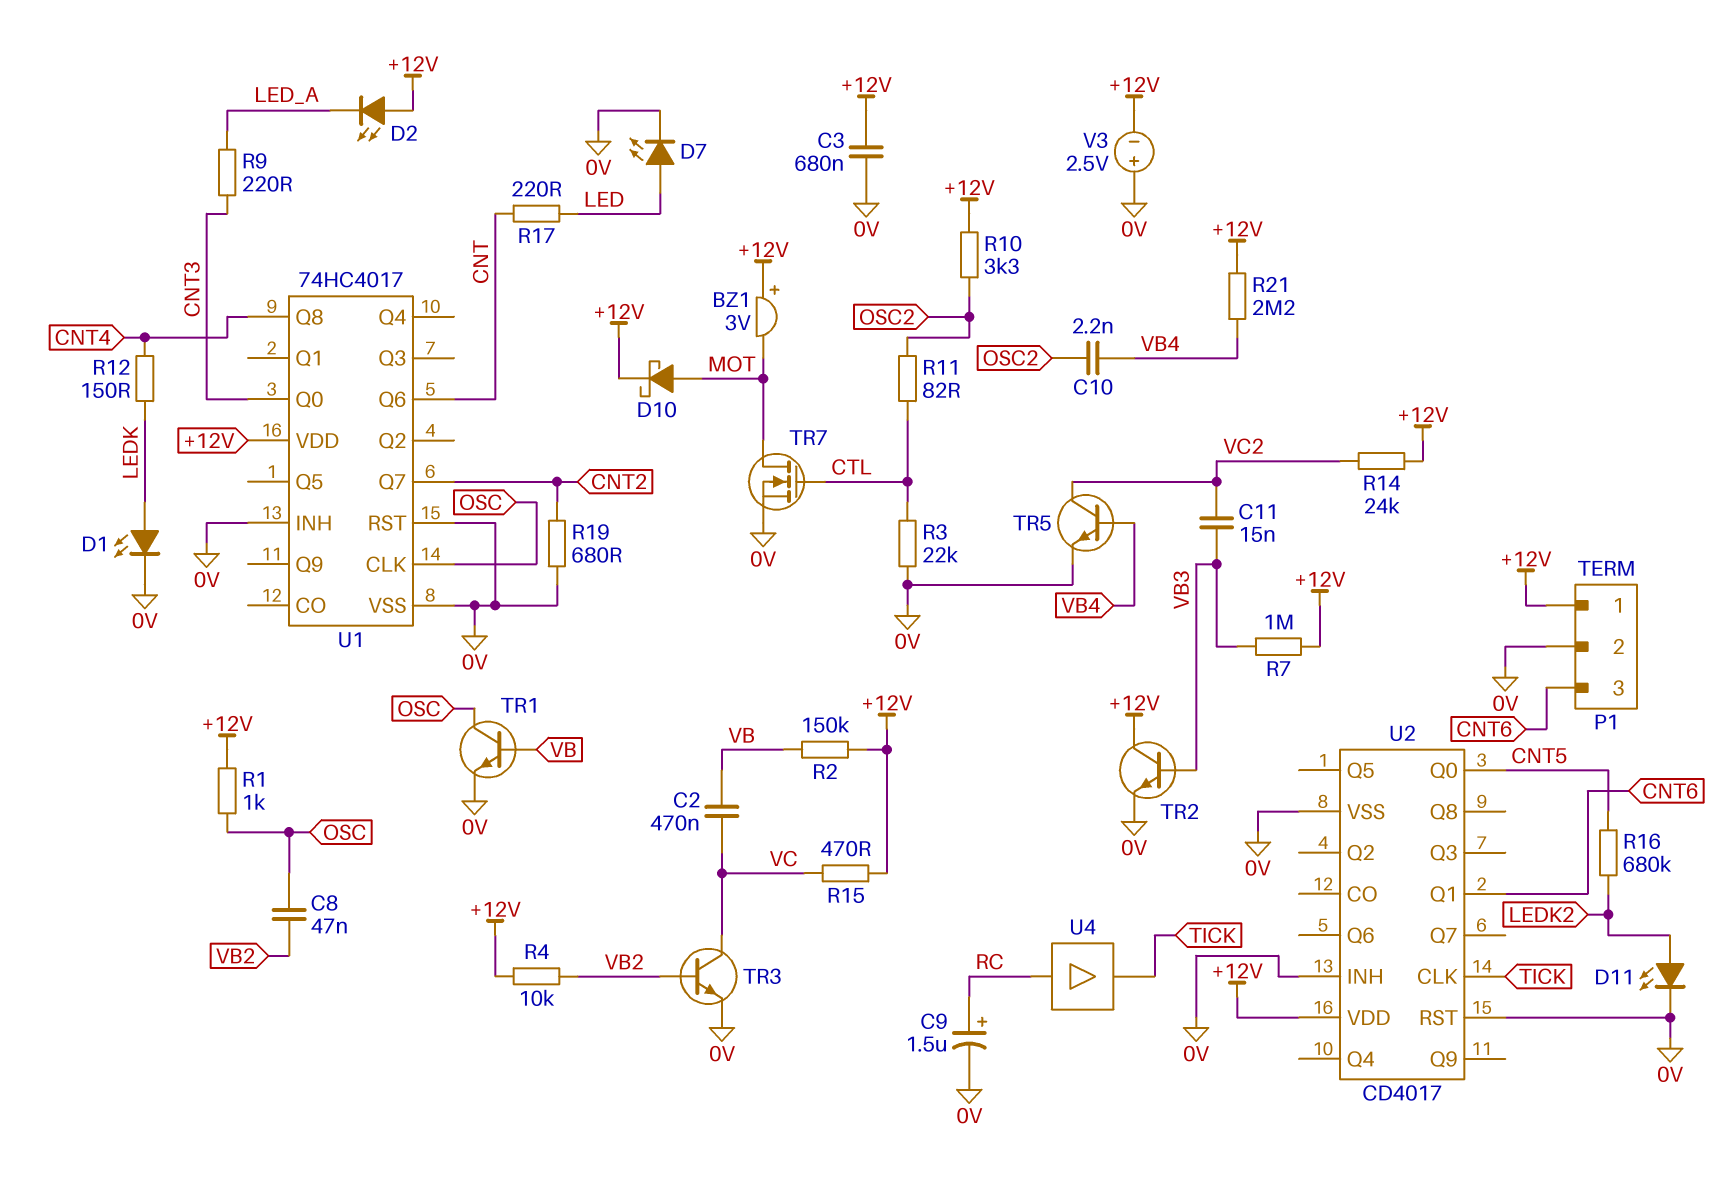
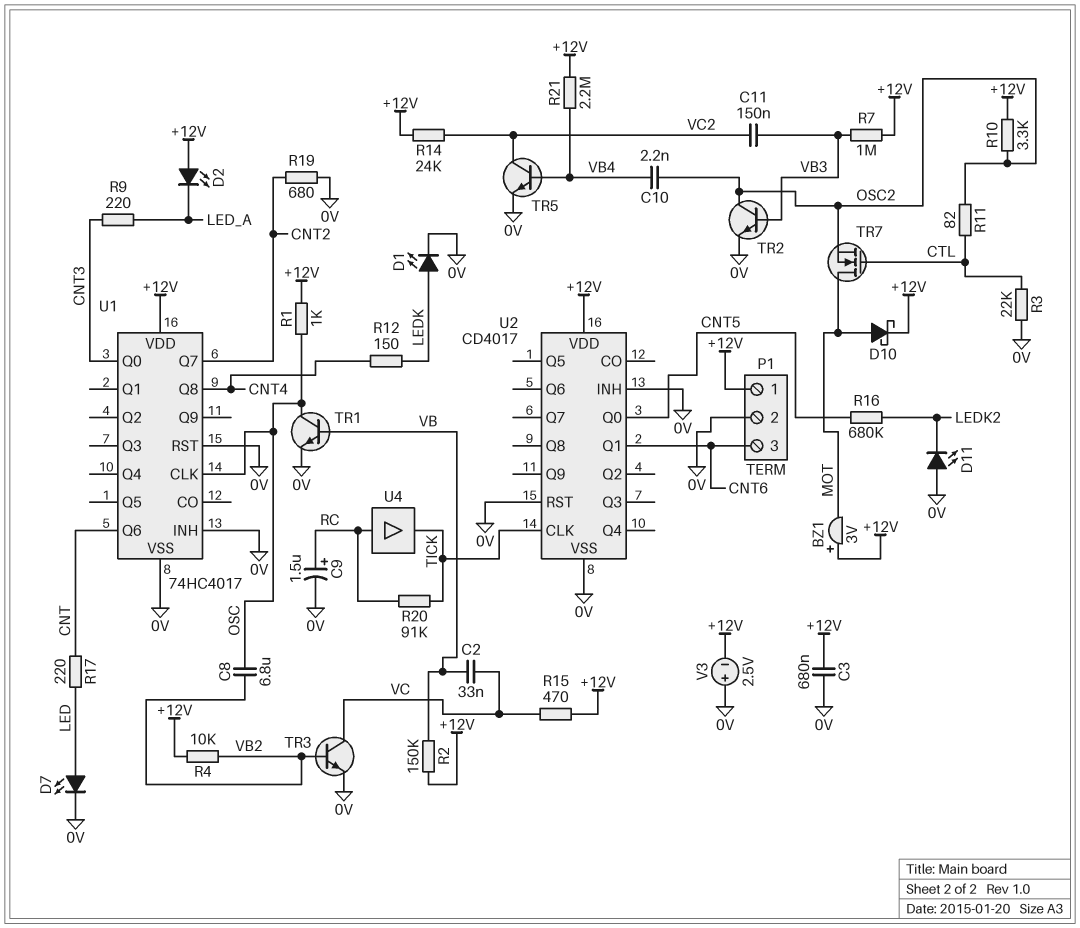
C2: 470nF (VB, VC) -> 33nF (VB, VC)
C8: 47nF (OSC, VB2) -> 6.8uF (OSC, VB2)
C11: 15nF (VB3, VC2) -> 150nF (VB3, VC2)
D11: LED (A LEDK2, K 0V) -> LED (A 0V, K LEDK2)
R20: none -> 91k (RC, TICK)
TR2: NPN (B VB3, C +12V, E 0V) -> NPN (B VB3, C OSC2, E 0V)
TR7: NMOS (G CTL, D MOT, S 0V) -> NMOS (G CTL, D MOT, S OSC2)

